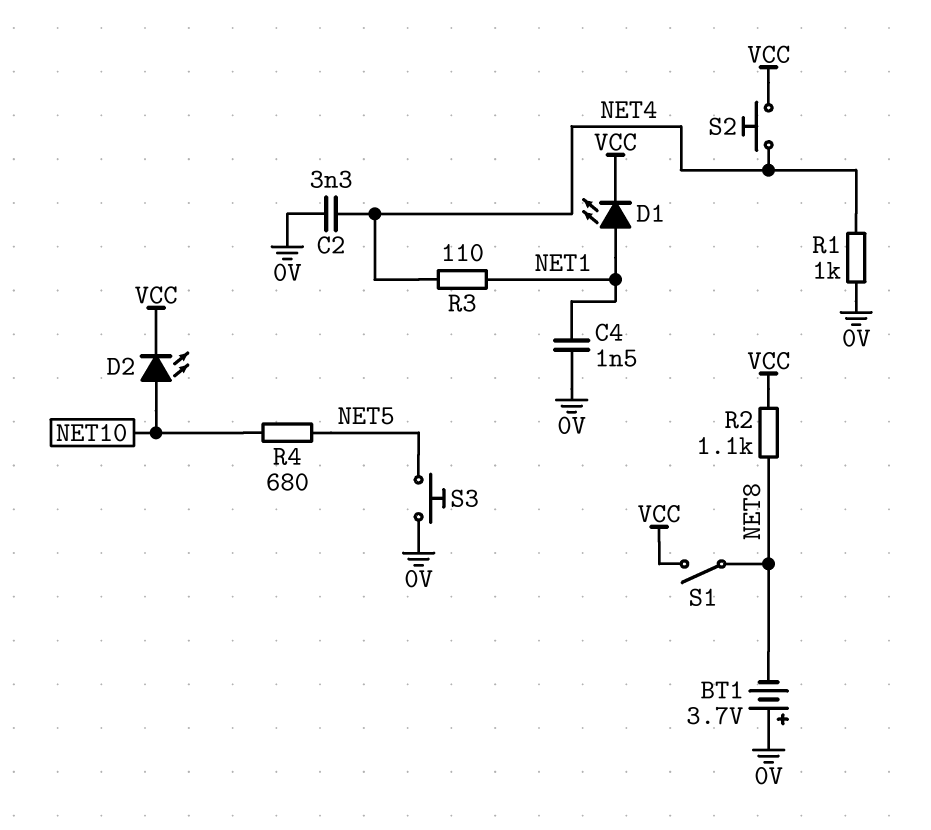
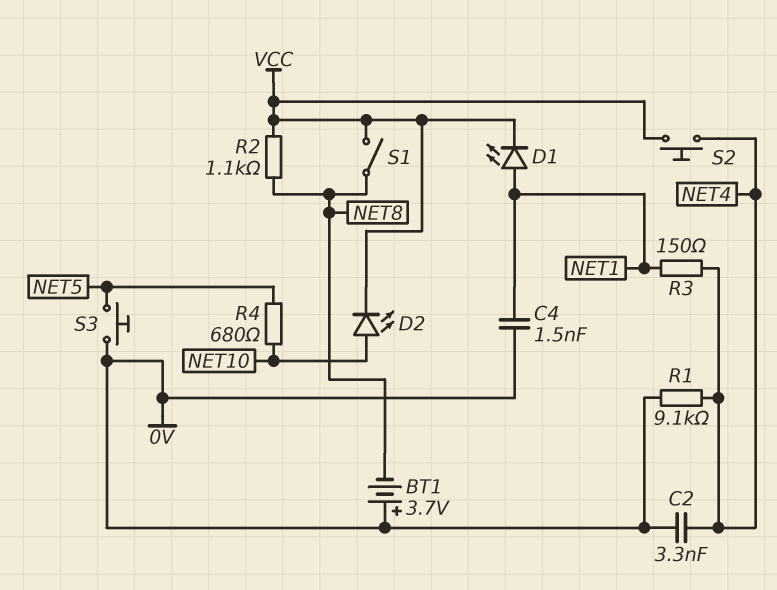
R1: 1k (0V, NET4) -> 9.1k (0V, NET4)
R3: 110 (NET1, NET4) -> 150 (NET1, NET4)

